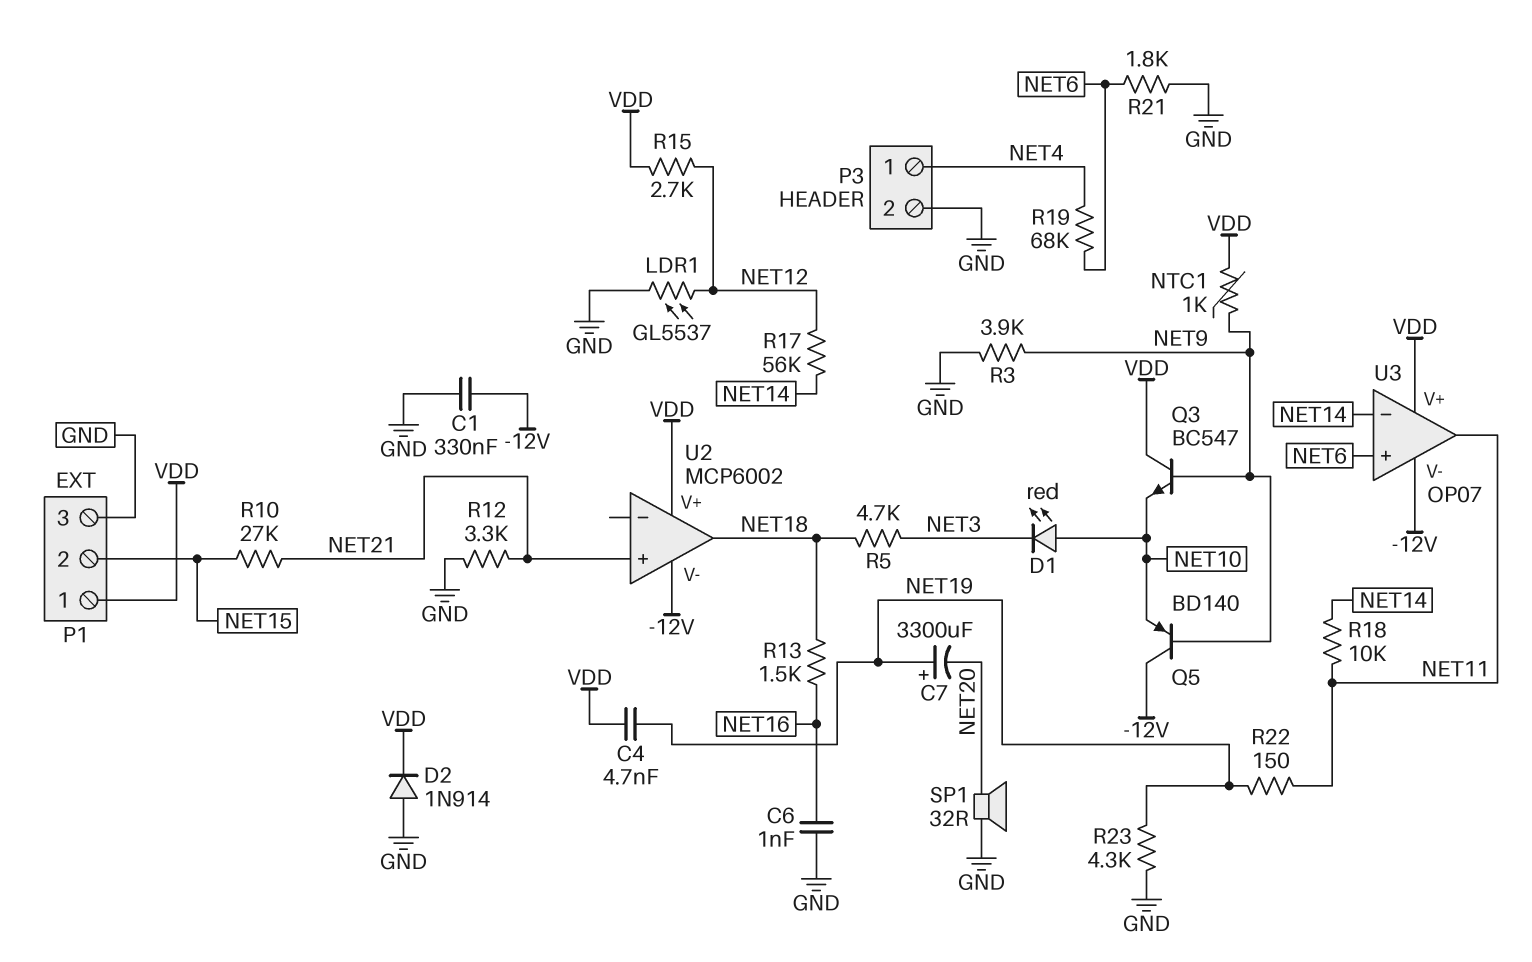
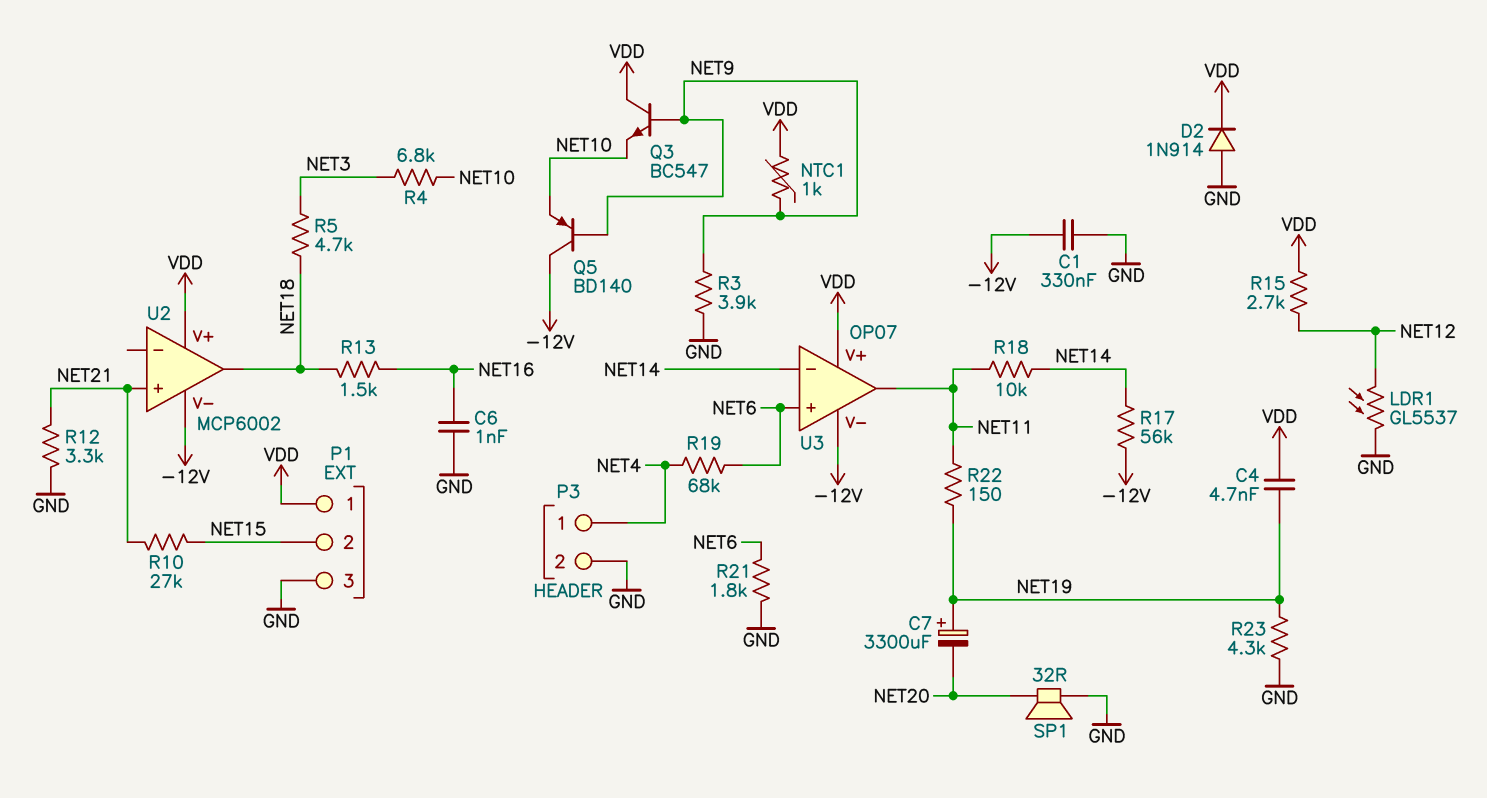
D1: LED red (A NET10, K NET3) -> none
R4: none -> 6.8k (NET3, NET10)
R17: 56k (NET12, NET14) -> 56k (-12V, NET14)

